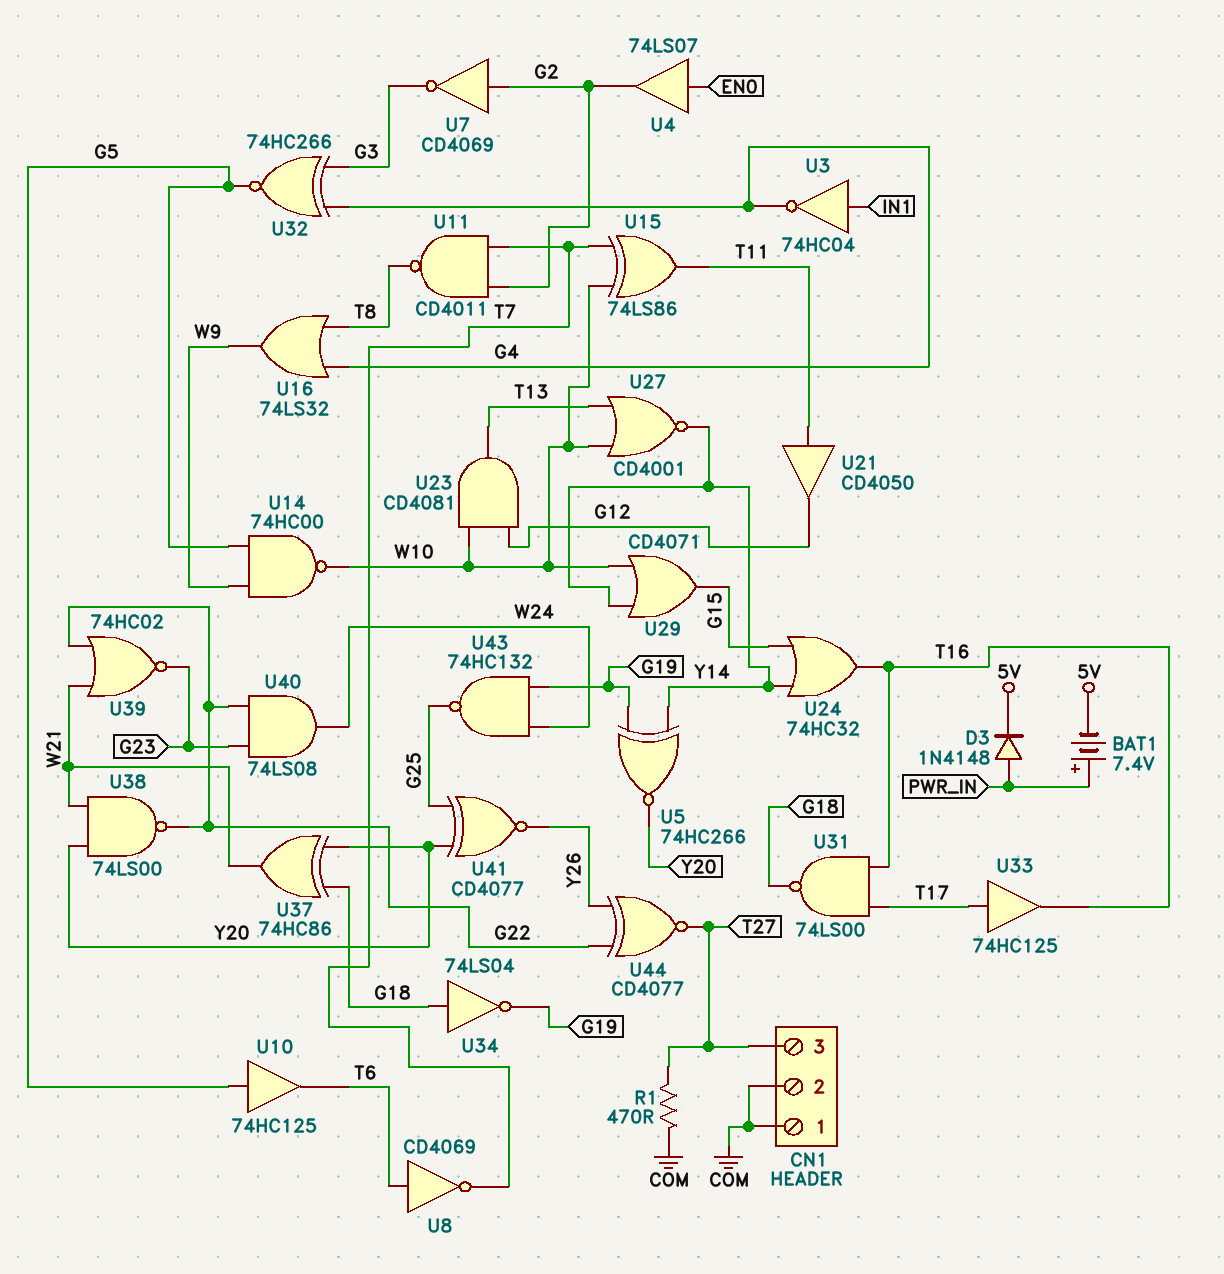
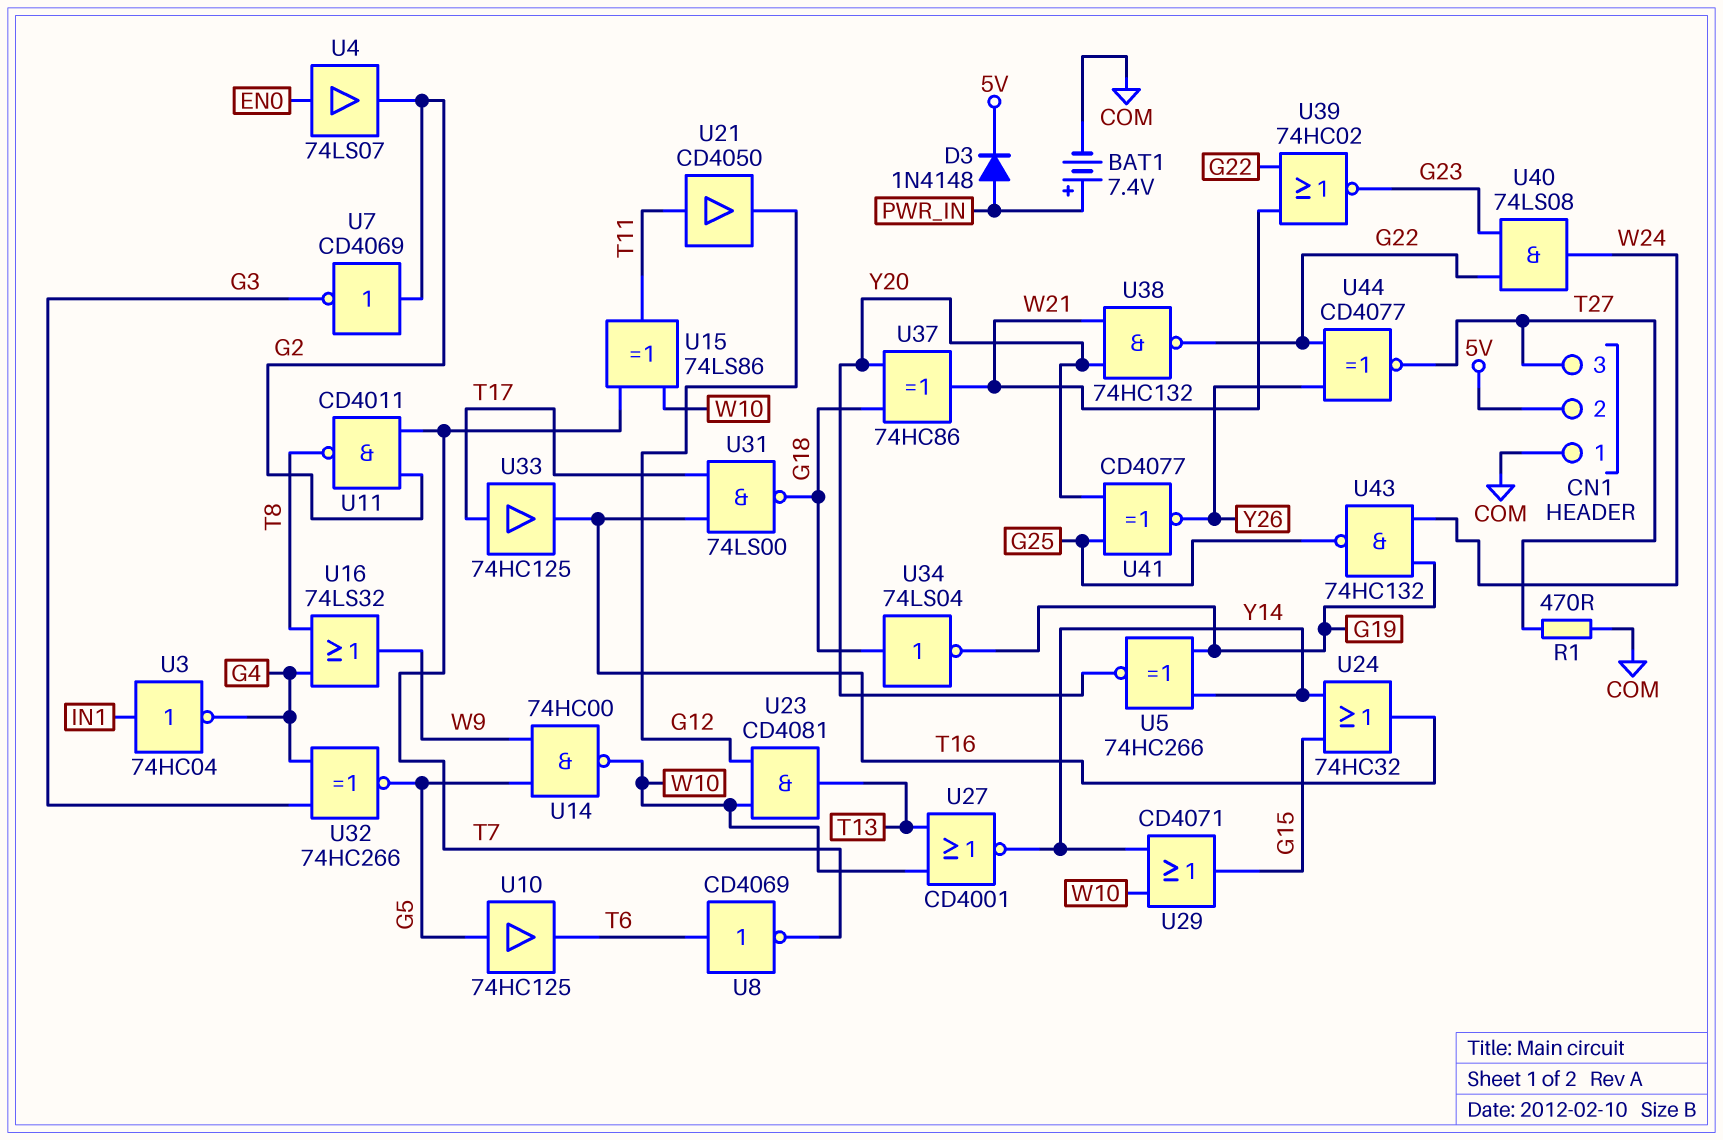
BAT1: 7.4V (plus PWR_IN, minus 5V) -> 7.4V (plus PWR_IN, minus COM)
CN1 pin 2: COM -> 5V
U38: NAND 74LS00 (in W21, in Y20, out G22) -> NAND 74HC132 (in W21, in Y20, out G22)

